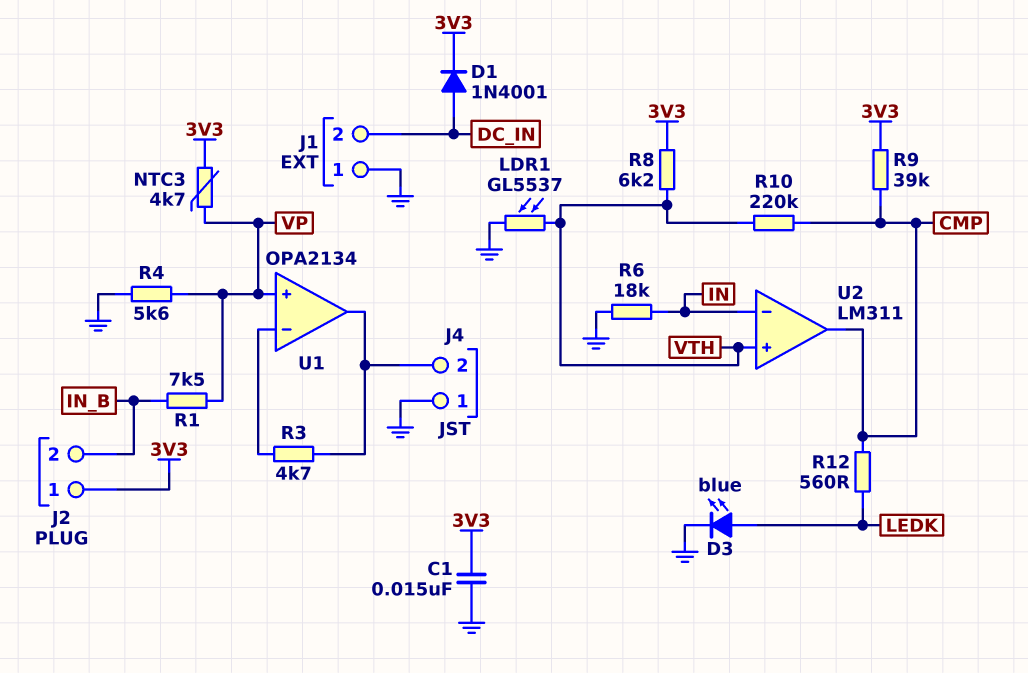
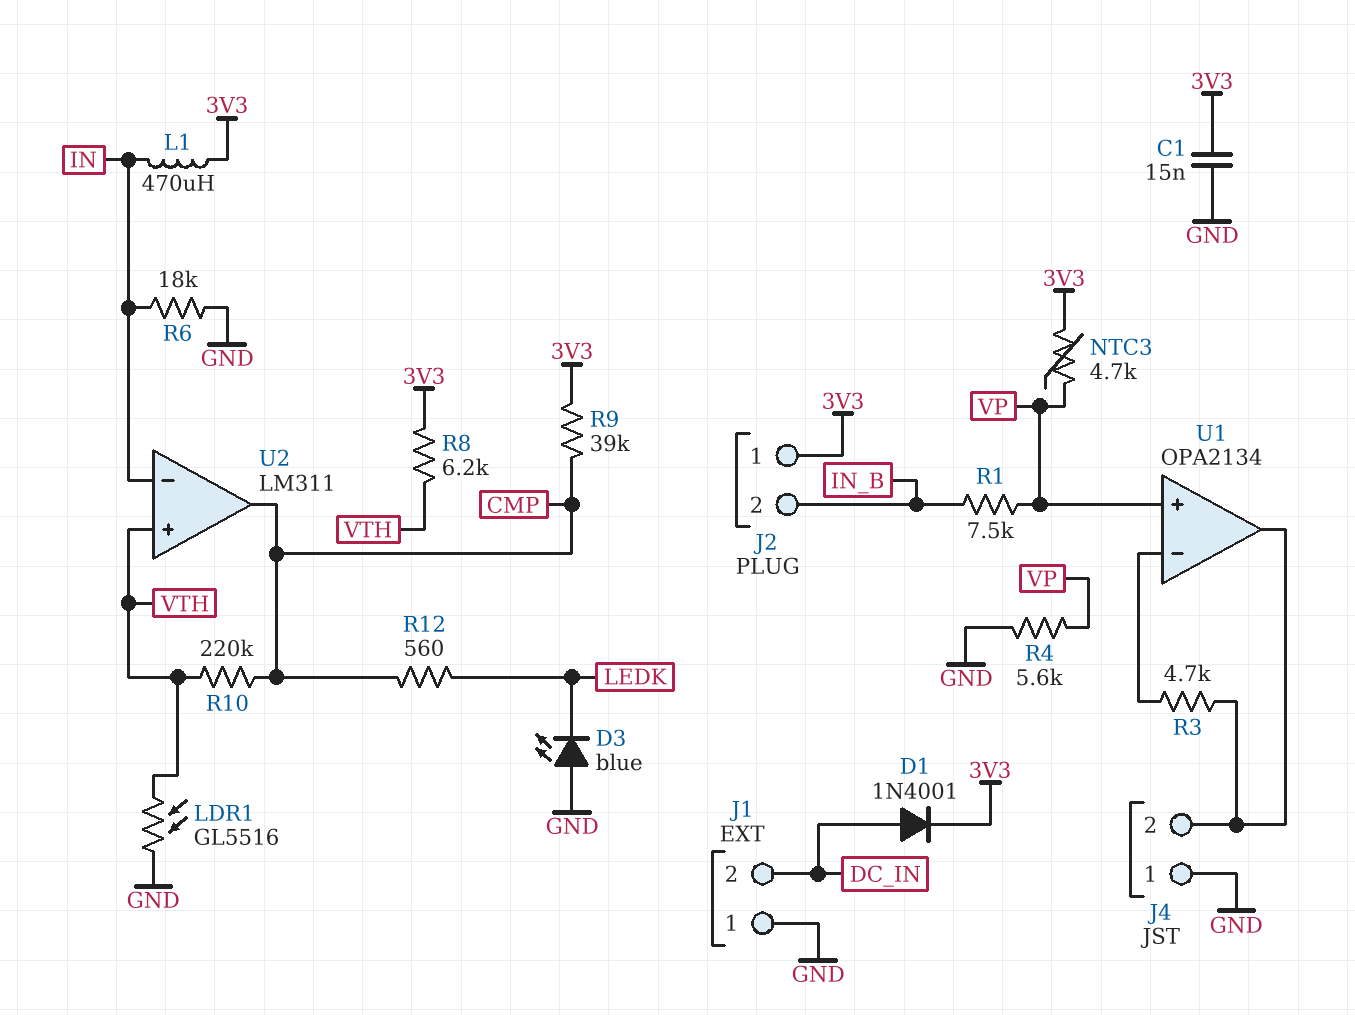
D3: LED blue (A LEDK, K GND) -> LED blue (A GND, K LEDK)
L1: none -> 470uH (3V3, IN)
LDR1: GL5537 (GND, VTH) -> GL5516 (GND, VTH)

